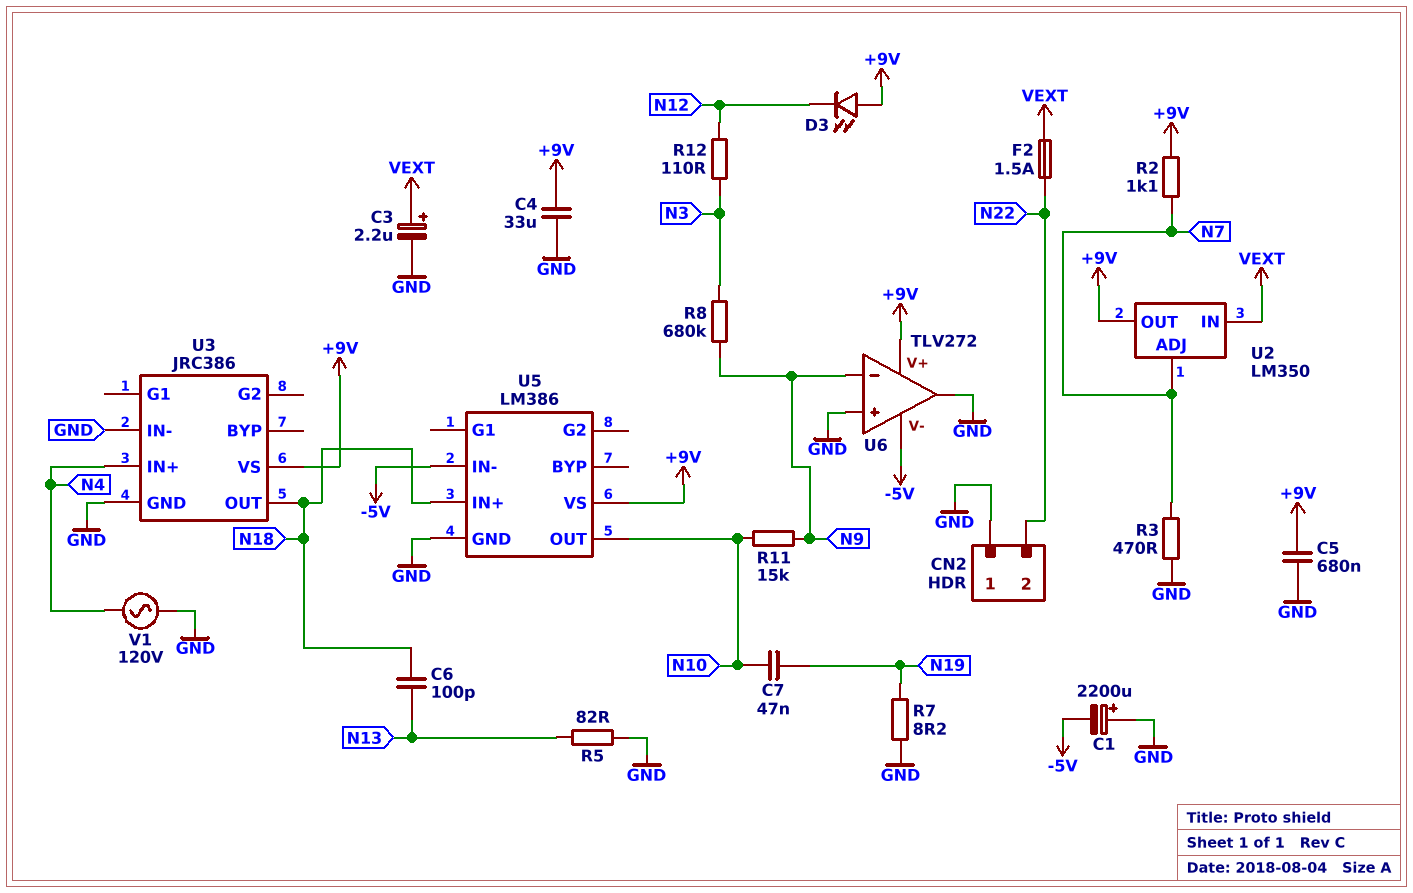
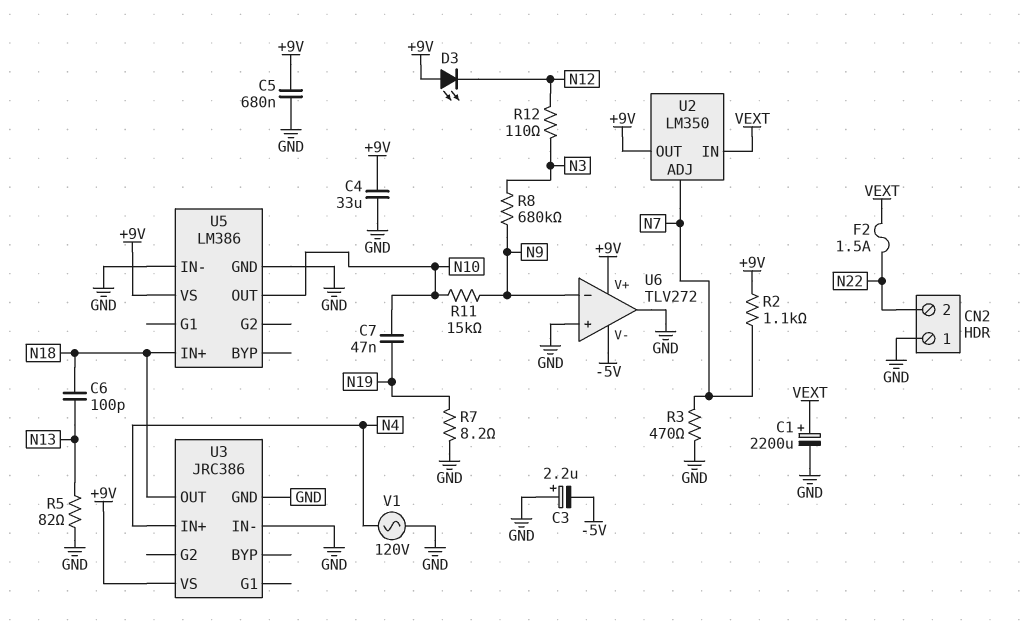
C1: 2200uF (plus GND, minus -5V) -> 2200uF (plus VEXT, minus GND)
C3: 2.2uF (plus VEXT, minus GND) -> 2.2uF (plus GND, minus -5V)
U5 pin IN-: -5V -> GND

